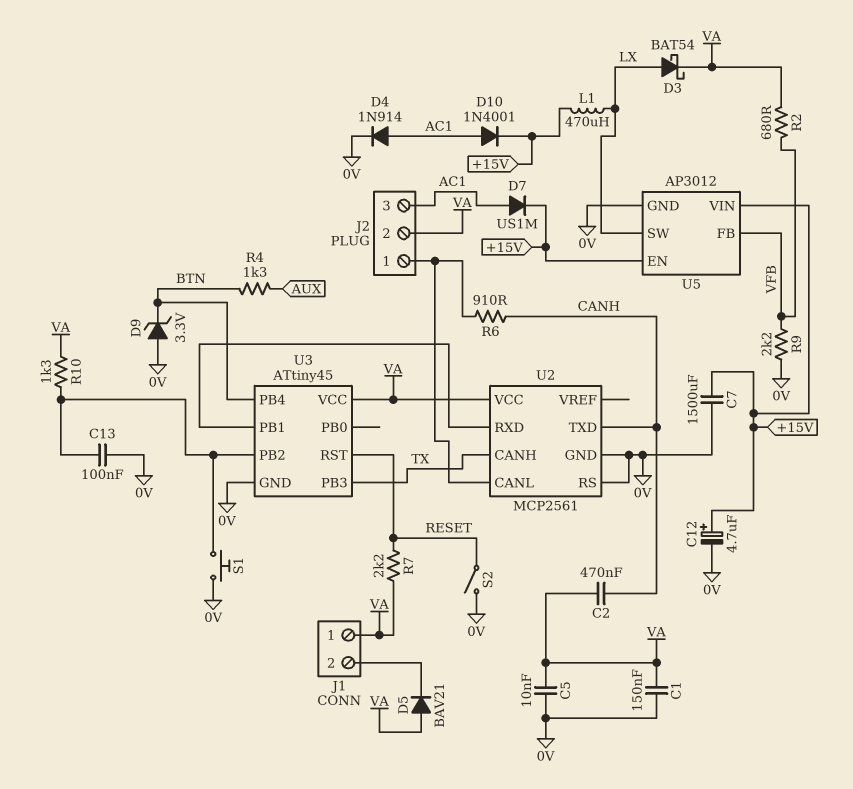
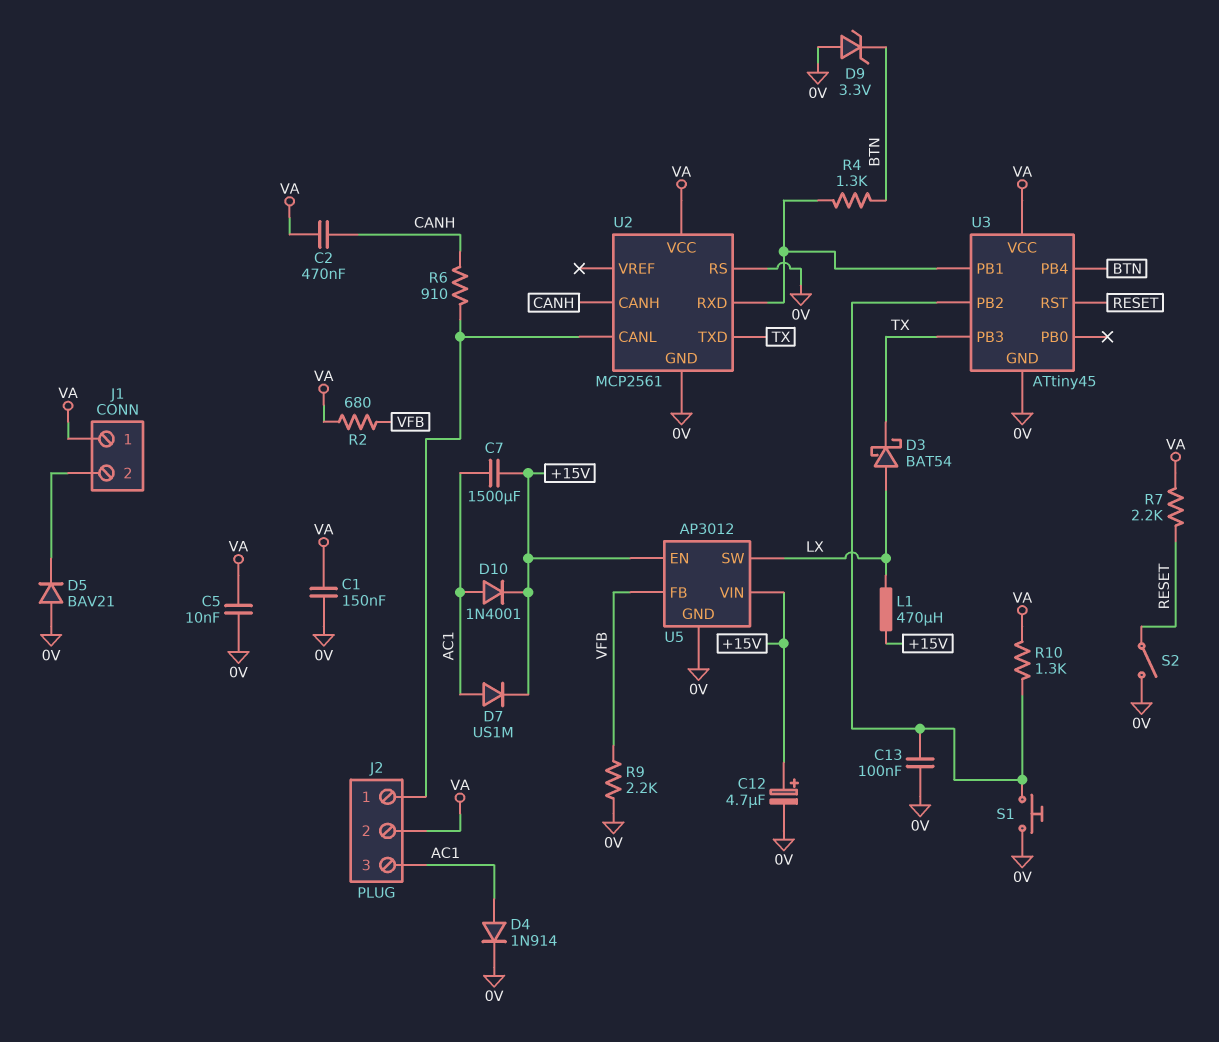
C7: 1500uF (+15V, 0V) -> 1500uF (+15V, AC1)
D3: schottky BAT54 (A LX, K VA) -> schottky BAT54 (A LX, K TX)
D5: diode BAV21 (A VA, K J1/2) -> diode BAV21 (A 0V, K J1/2)
R4: 1.3k (AUX, BTN) -> 1.3k (BTN, U2/RXD)
U2 pin CANH: TX -> CANH
U2 pin TXD: CANH -> TX

